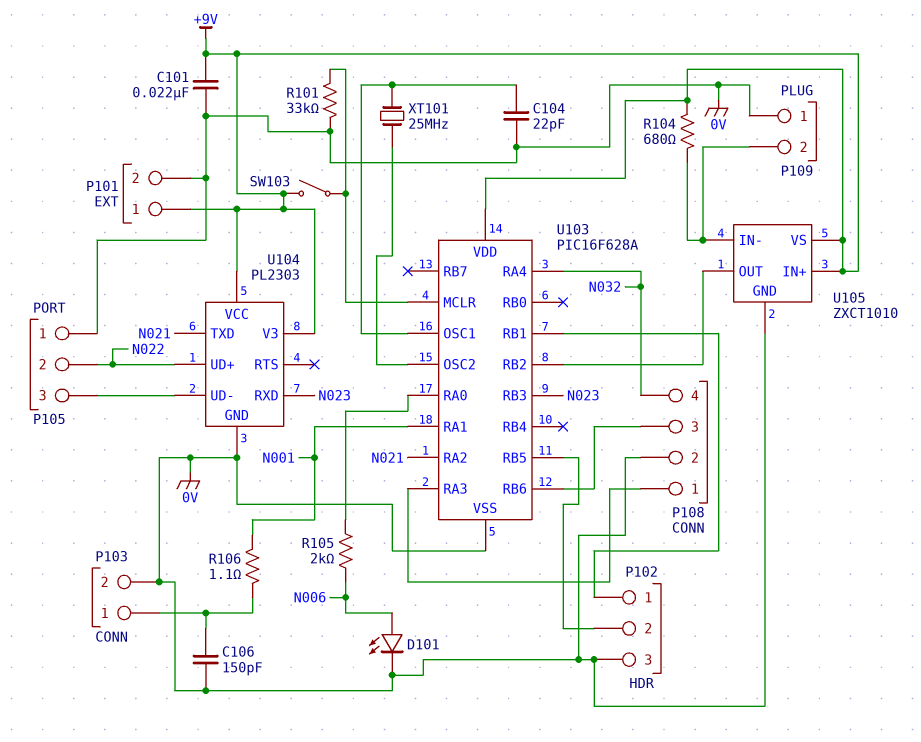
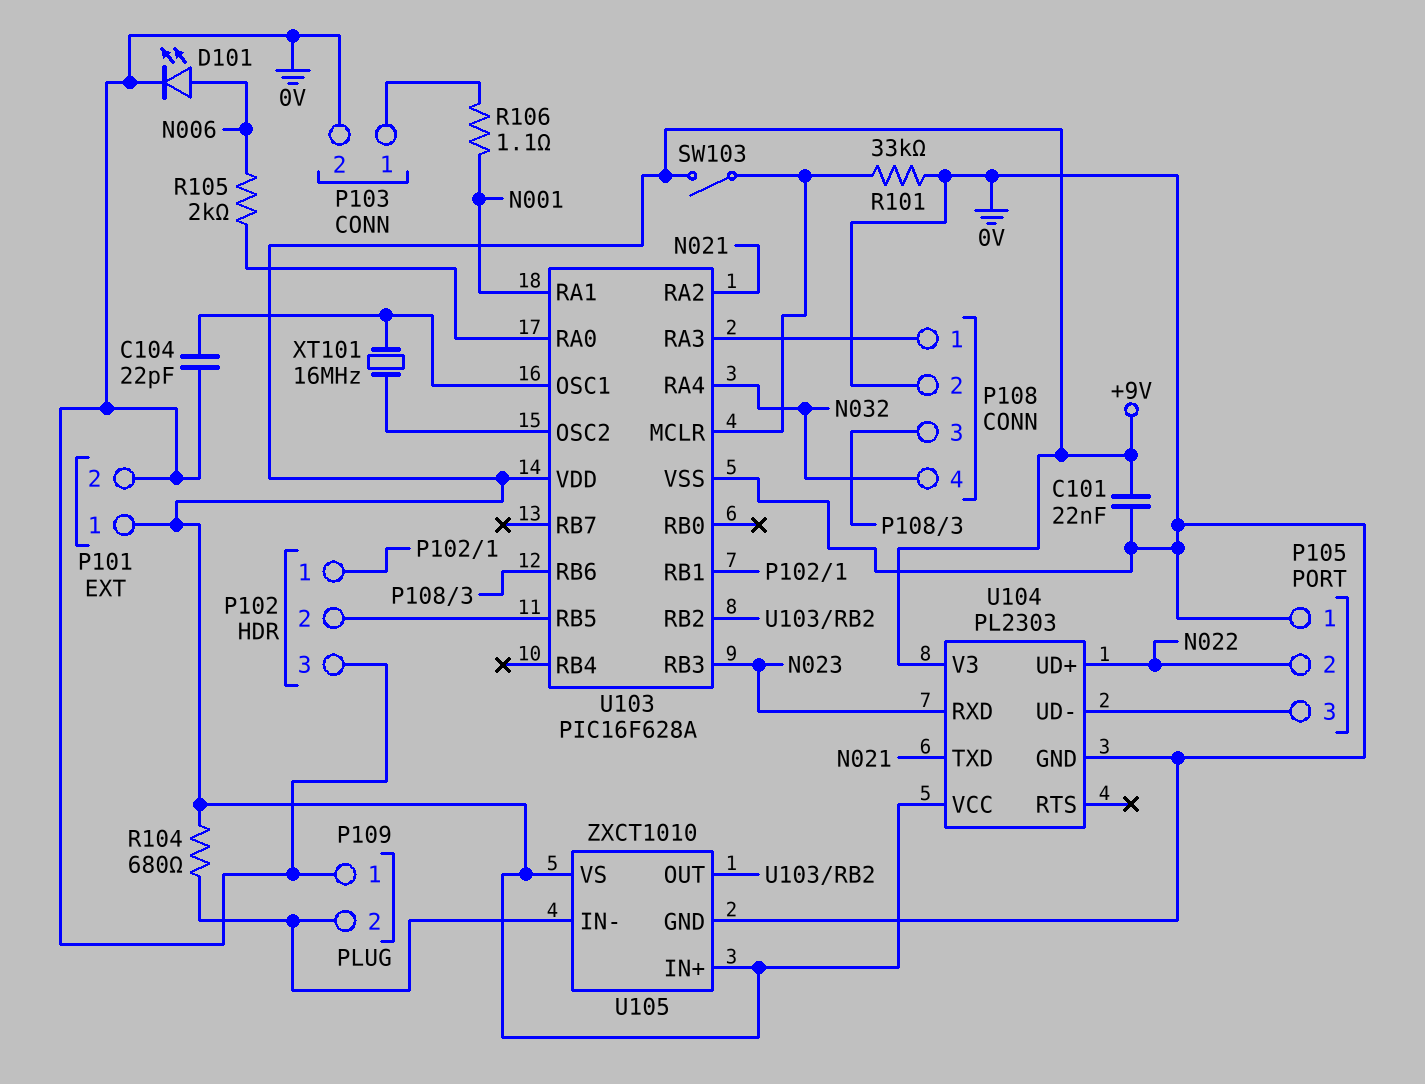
C106: 150pF (0V, P103/1) -> none
XT101: 25MHz (U103/OSC1, U103/OSC2) -> 16MHz (U103/OSC1, U103/OSC2)

